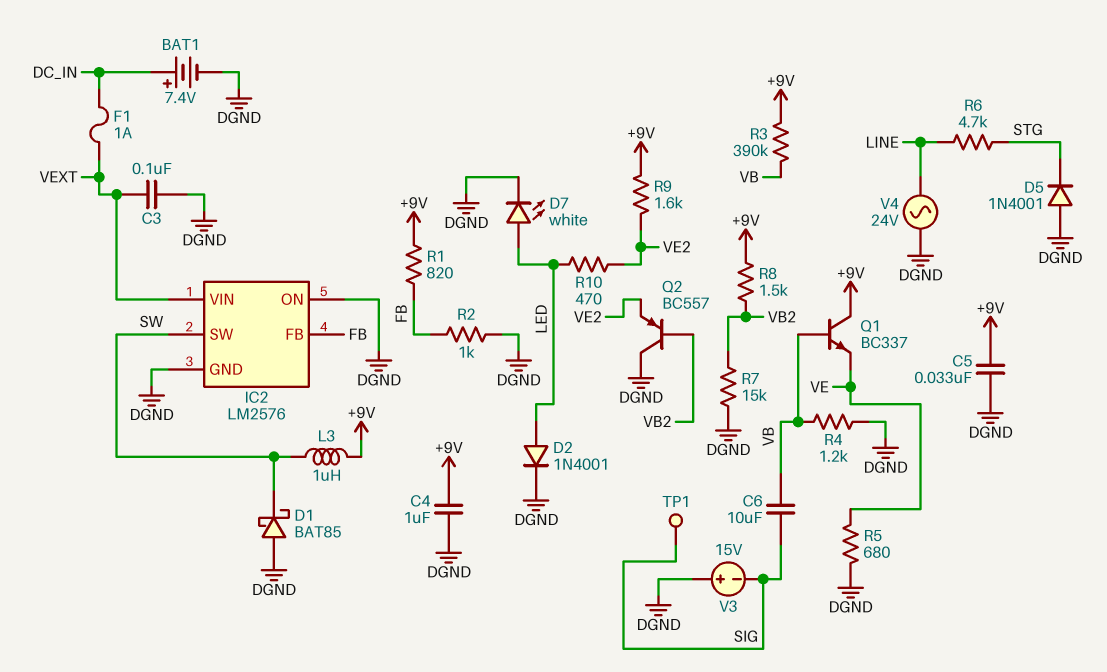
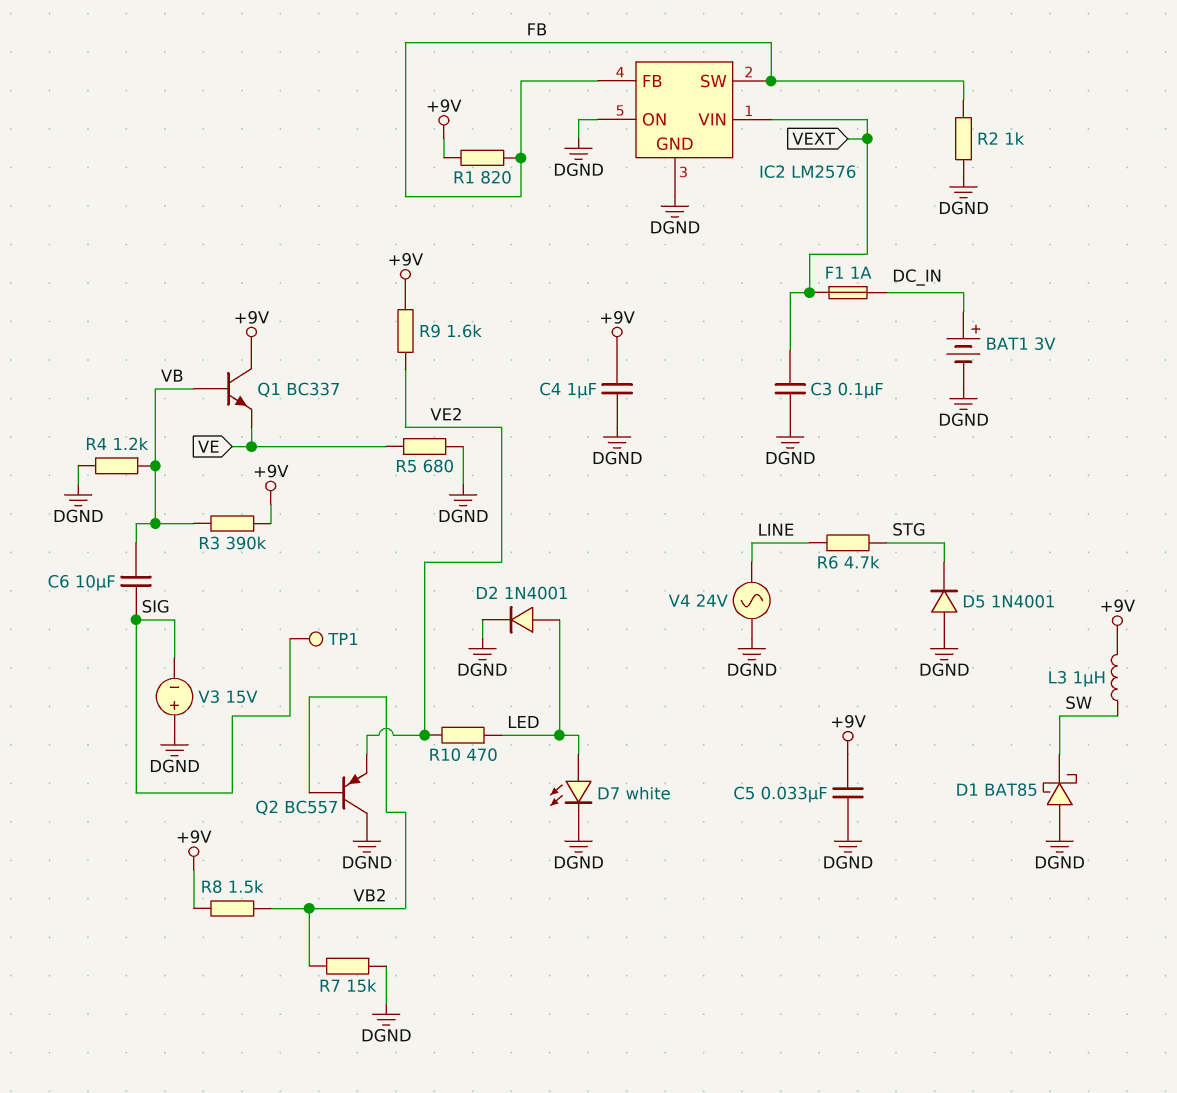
BAT1: 7.4V (plus DC_IN, minus DGND) -> 3V (plus DC_IN, minus DGND)
IC2 pin SW: SW -> FB

